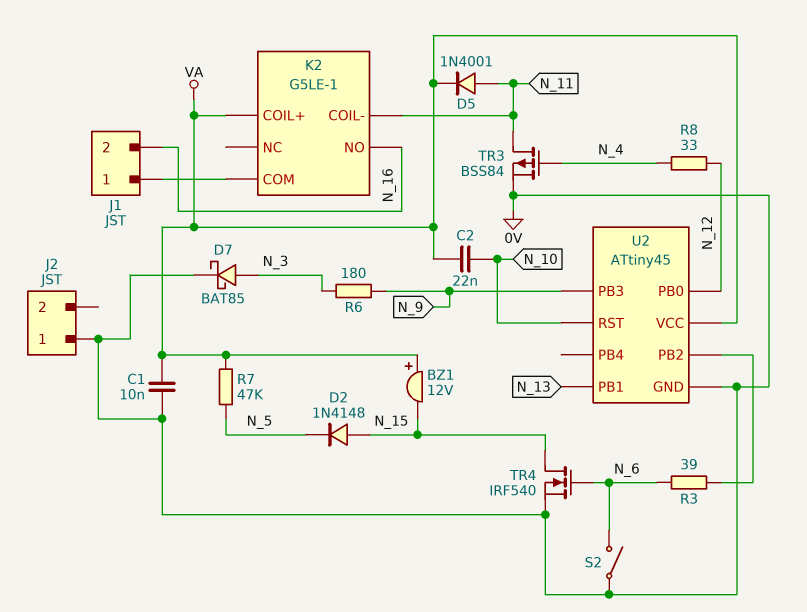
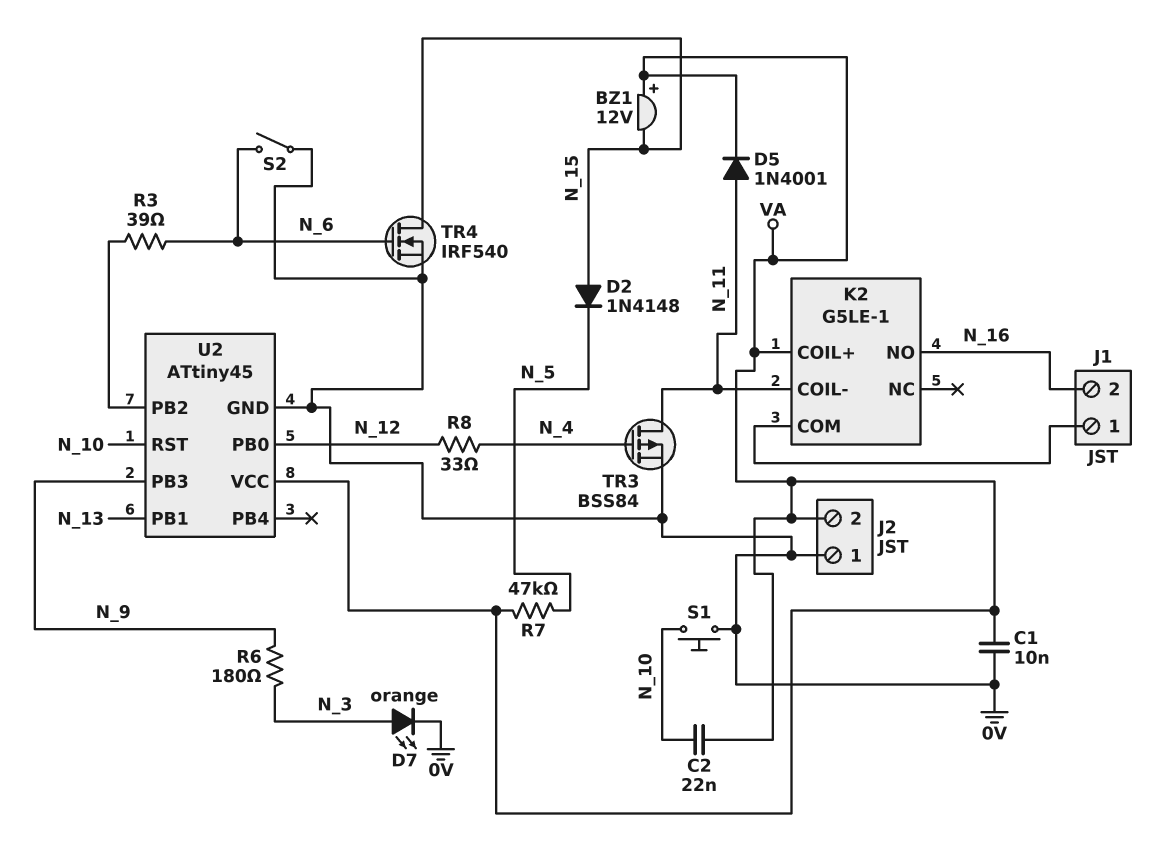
D7: schottky BAT85 (A N_3, K 0V) -> LED orange (A N_3, K 0V)
J2 pin 2: none -> VA
S1: none -> button (0V, N_10)

